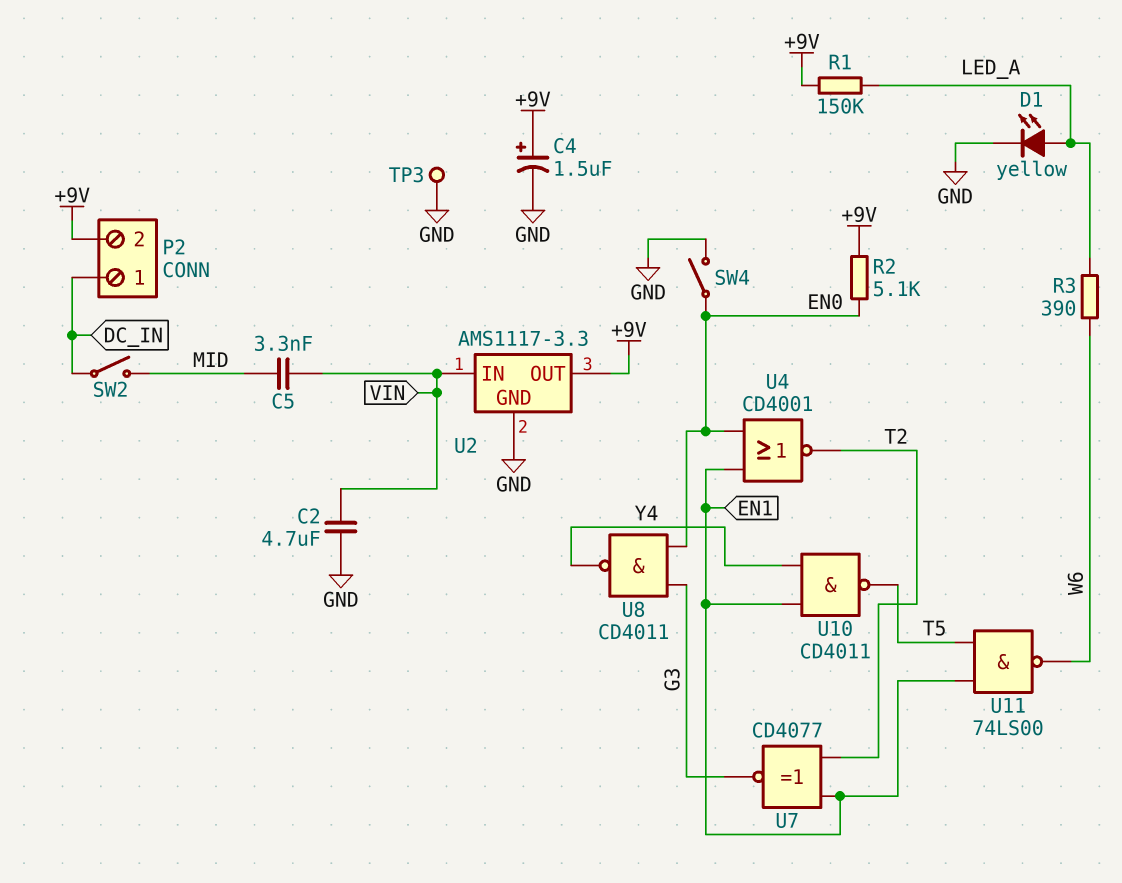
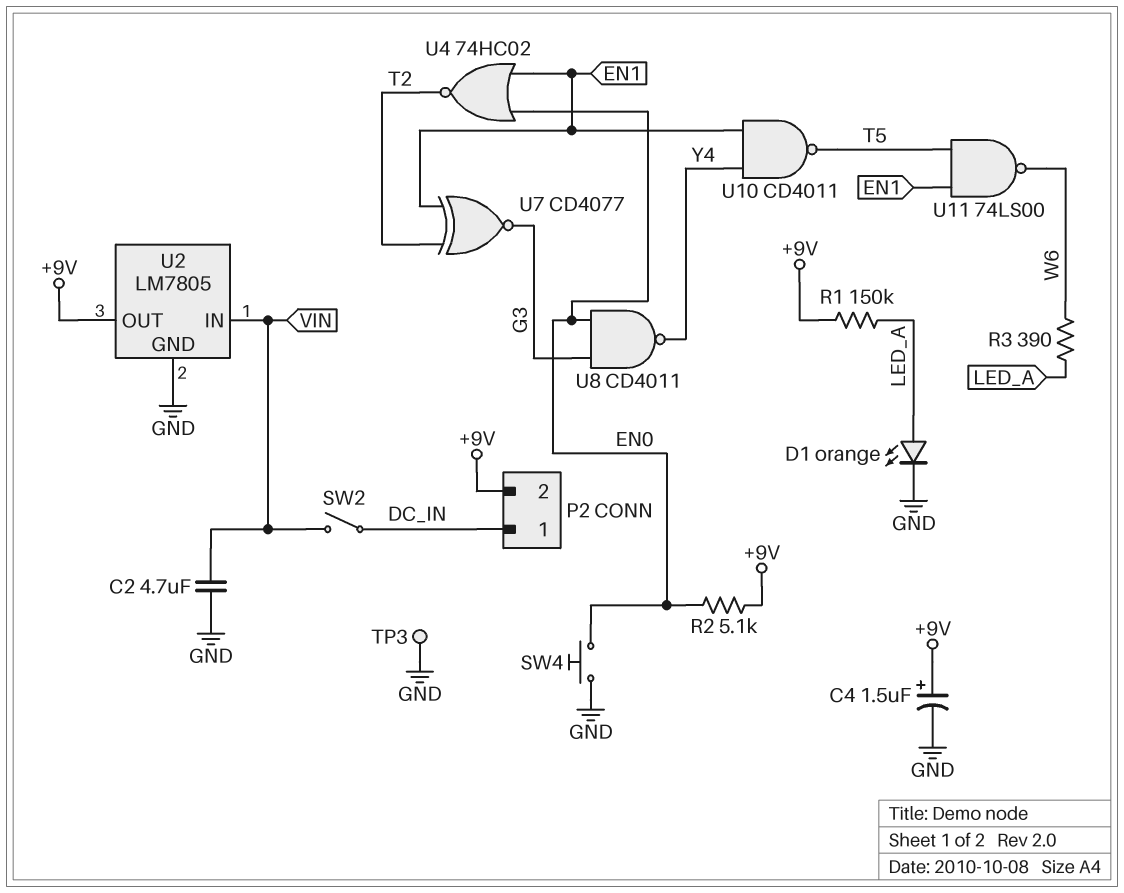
C5: 3.3nF (MID, VIN) -> none
D1: LED yellow (A LED_A, K GND) -> LED orange (A LED_A, K GND)
SW2: switch (DC_IN, MID) -> switch (DC_IN, VIN)
SW4: switch (EN0, GND) -> button (EN0, GND)
U2: AMS1117-3.3 -> LM7805
U4: NOR CD4001 (in EN0, in EN1, out T2) -> NOR 74HC02 (in EN0, in EN1, out T2)

